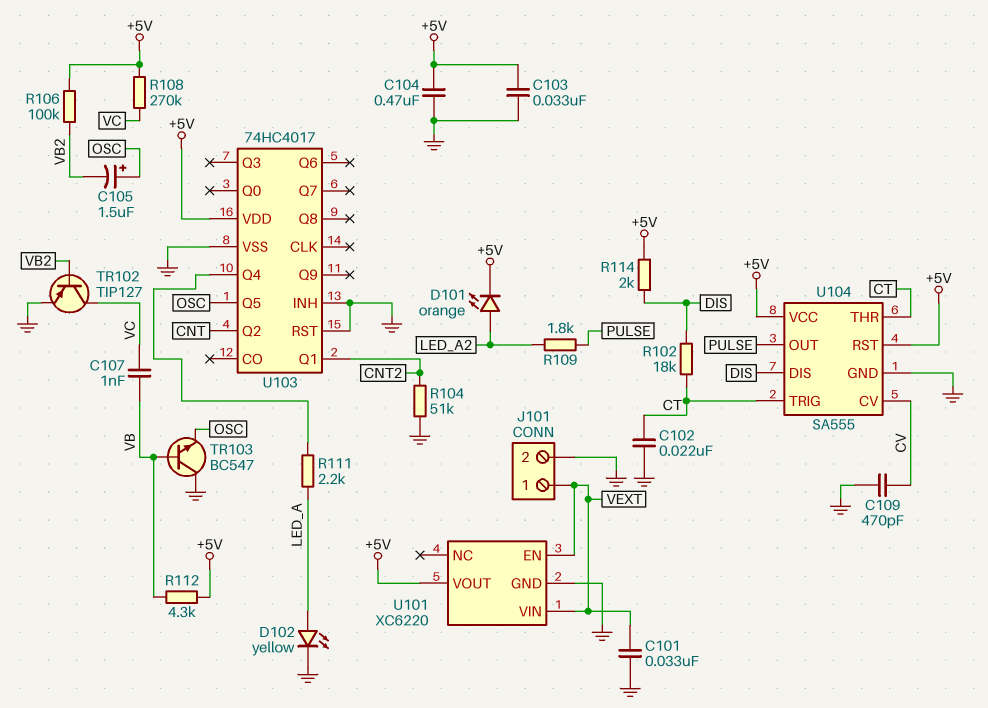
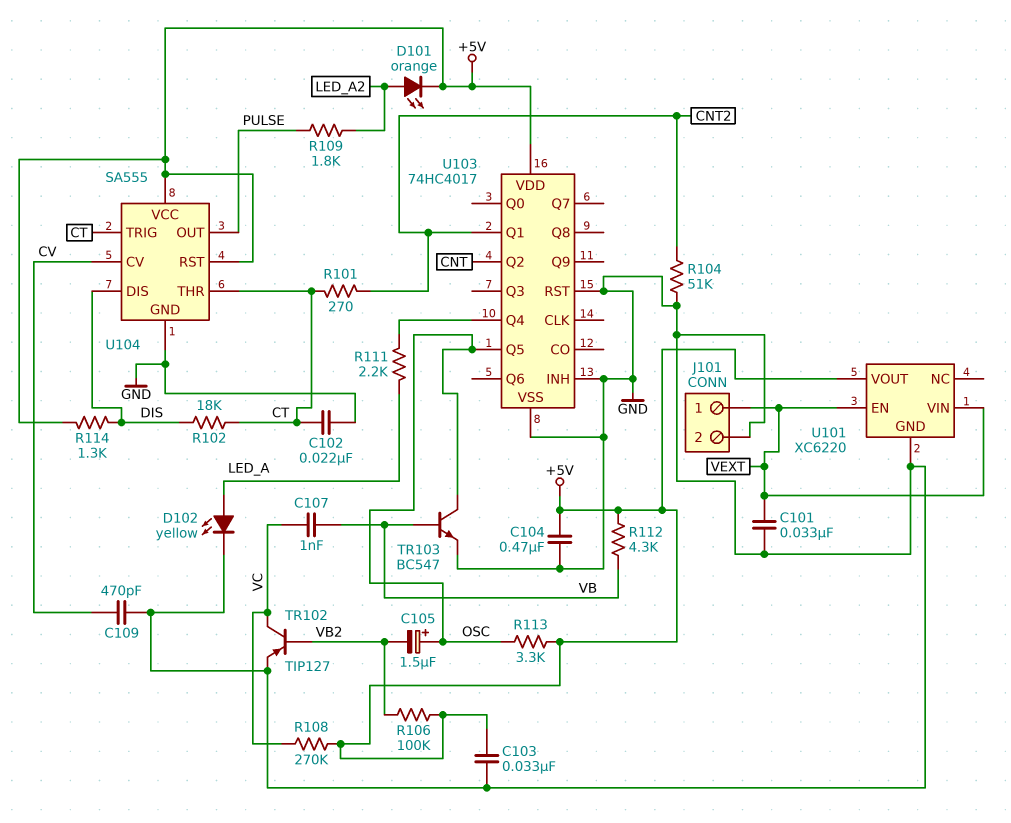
R101: none -> 270 (CNT2, CT)
R113: none -> 3.3k (+5V, OSC)
R114: 2k (+5V, DIS) -> 1.3k (+5V, DIS)
TR103: NPN BC547 (B VB, C GND, E OSC) -> NPN BC547 (B VB, C OSC, E GND)

